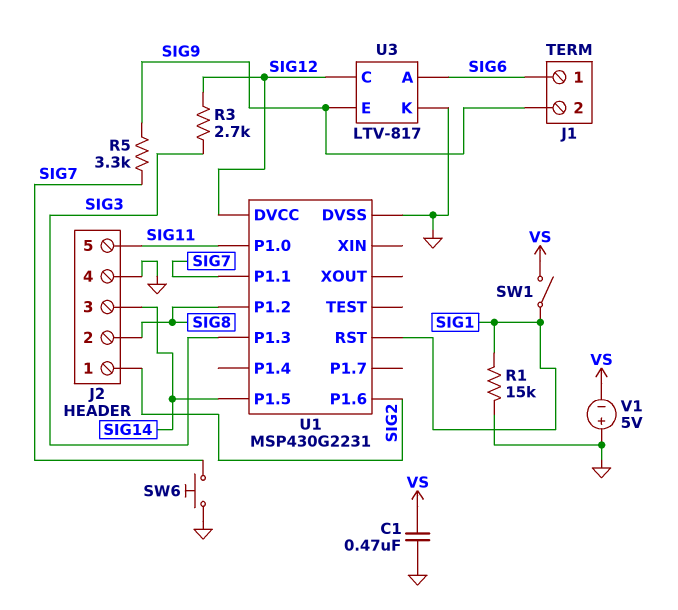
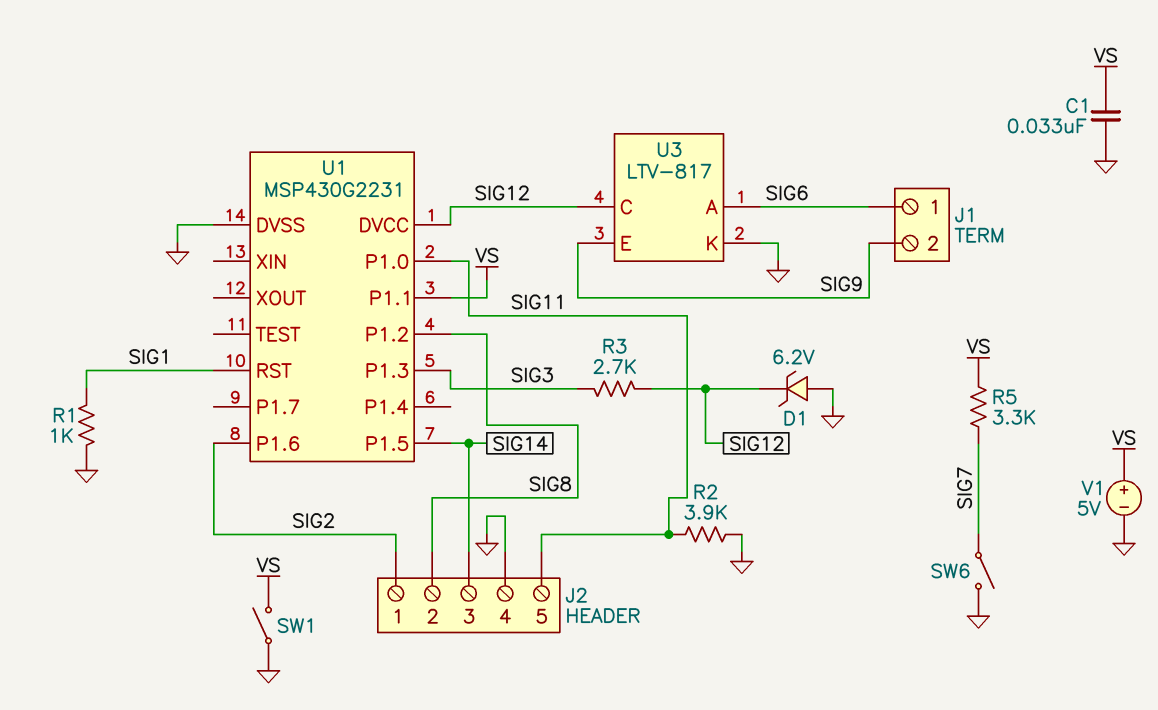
C1: 470nF (GND, VS) -> 33nF (GND, VS)
D1: none -> zener 6.2V (A GND, K SIG12)
R1: 15k (GND, SIG1) -> 1k (GND, SIG1)
R2: none -> 3.9k (GND, SIG11)
R5: 3.3k (SIG7, SIG9) -> 3.3k (SIG7, VS)
SW1: switch (SIG1, VS) -> switch (GND, VS)
SW6: button (GND, SIG7) -> switch (GND, SIG7)
U1 pin P1.1: SIG7 -> VS
V1: 5V (plus GND, minus VS) -> 5V (plus VS, minus GND)

